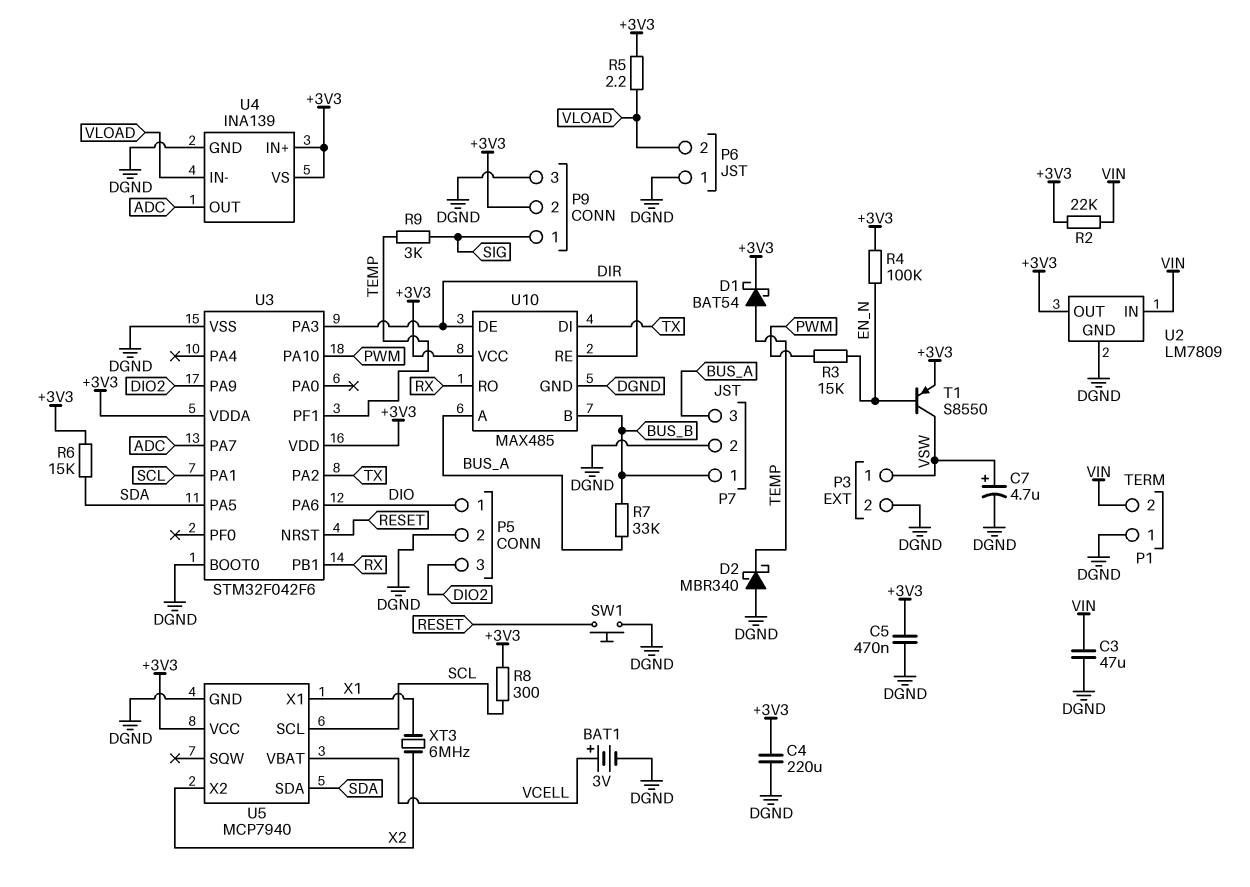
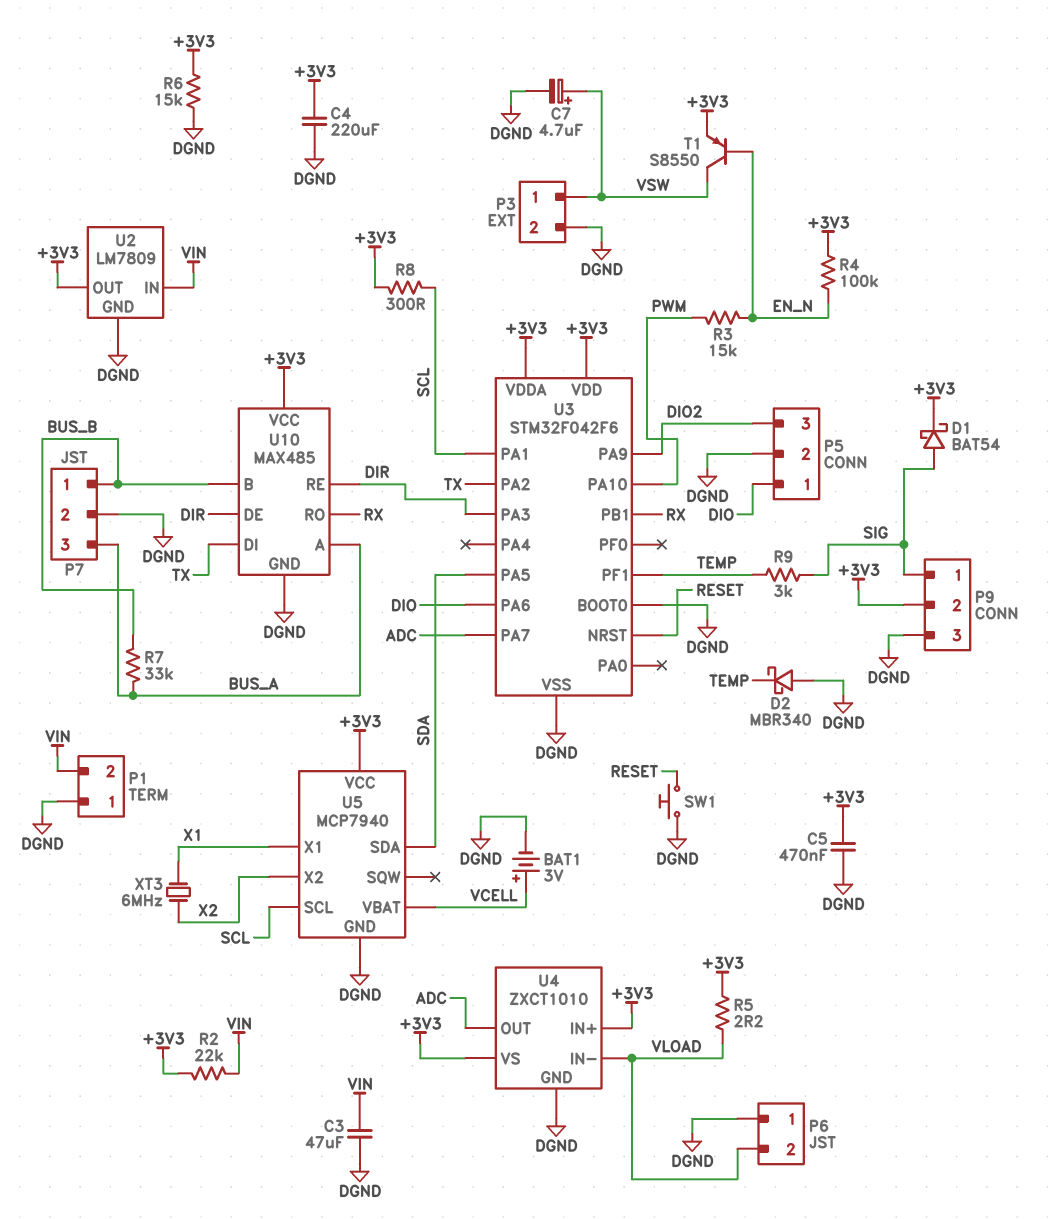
D1: schottky BAT54 (A TEMP, K +3V3) -> schottky BAT54 (A SIG, K +3V3)
R6: 15k (+3V3, SDA) -> 15k (+3V3, DGND)
U4: INA139 -> ZXCT1010

